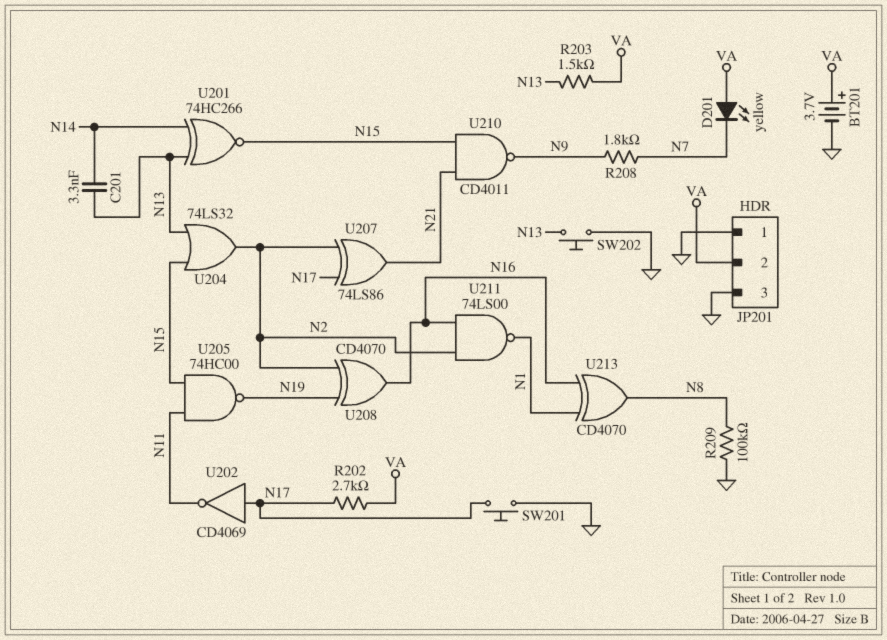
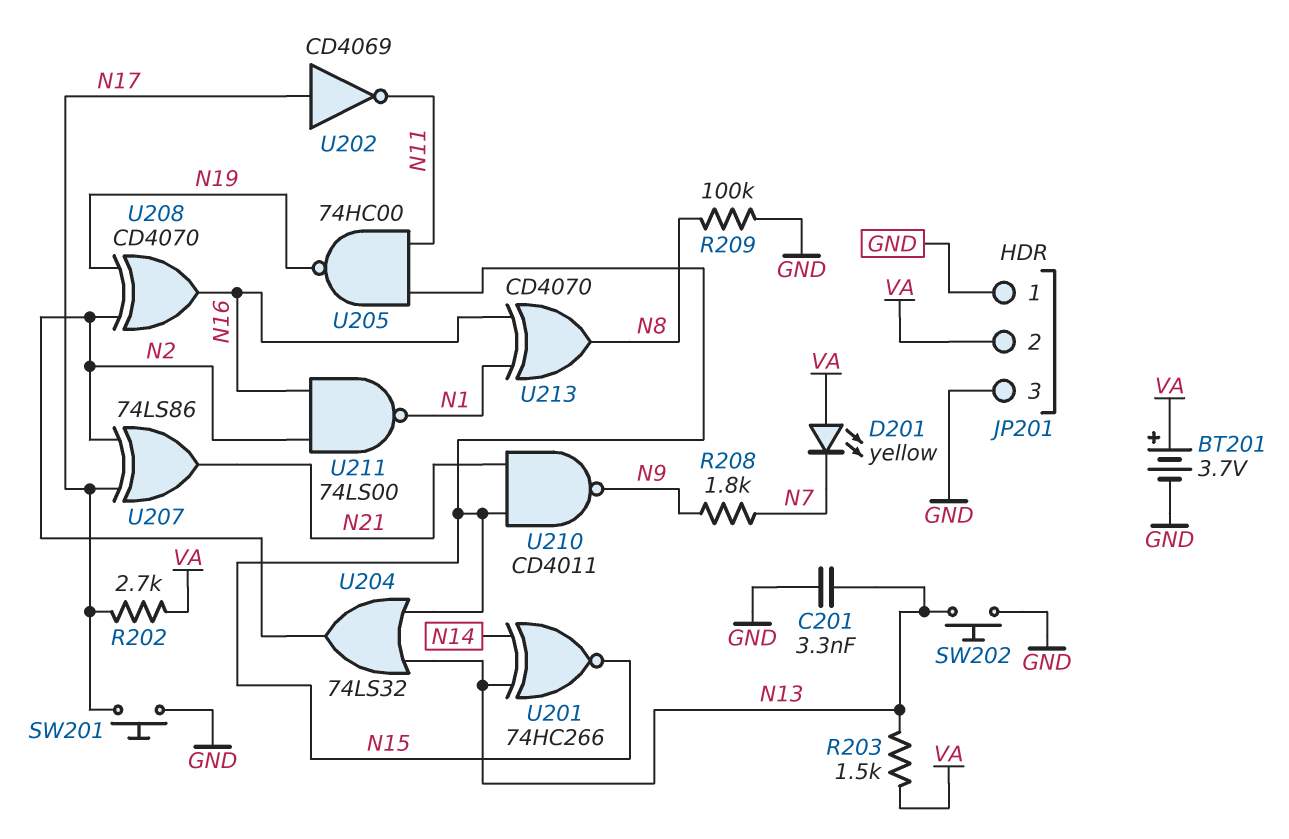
C201: 3.3nF (N13, N14) -> 3.3nF (GND, N13)

